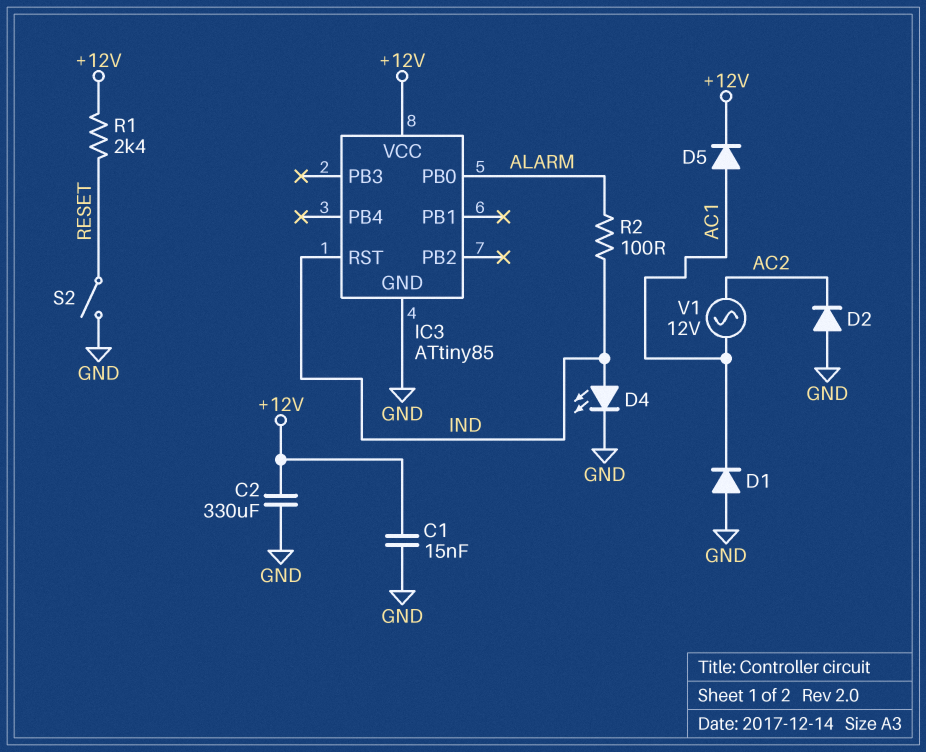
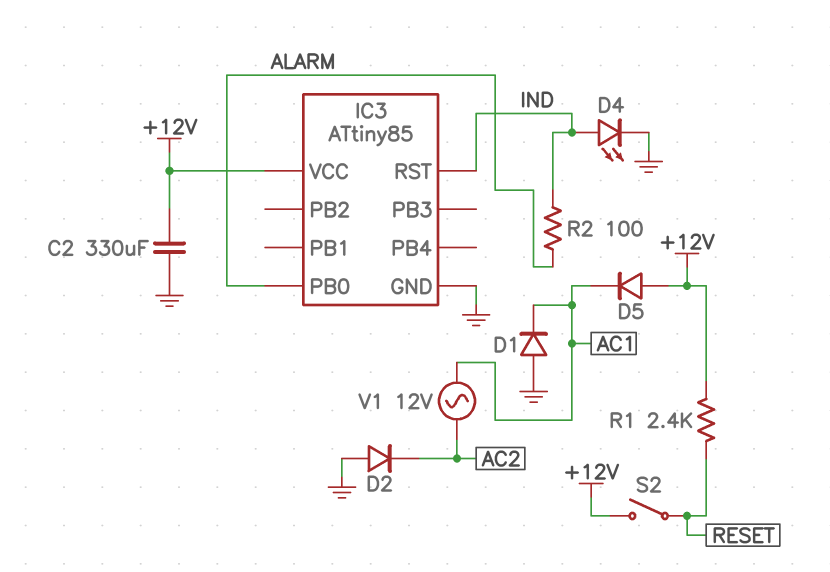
C1: 15nF (+12V, GND) -> none
D5: diode (A AC1, K +12V) -> diode (A +12V, K AC1)
S2: switch (GND, RESET) -> switch (+12V, RESET)

